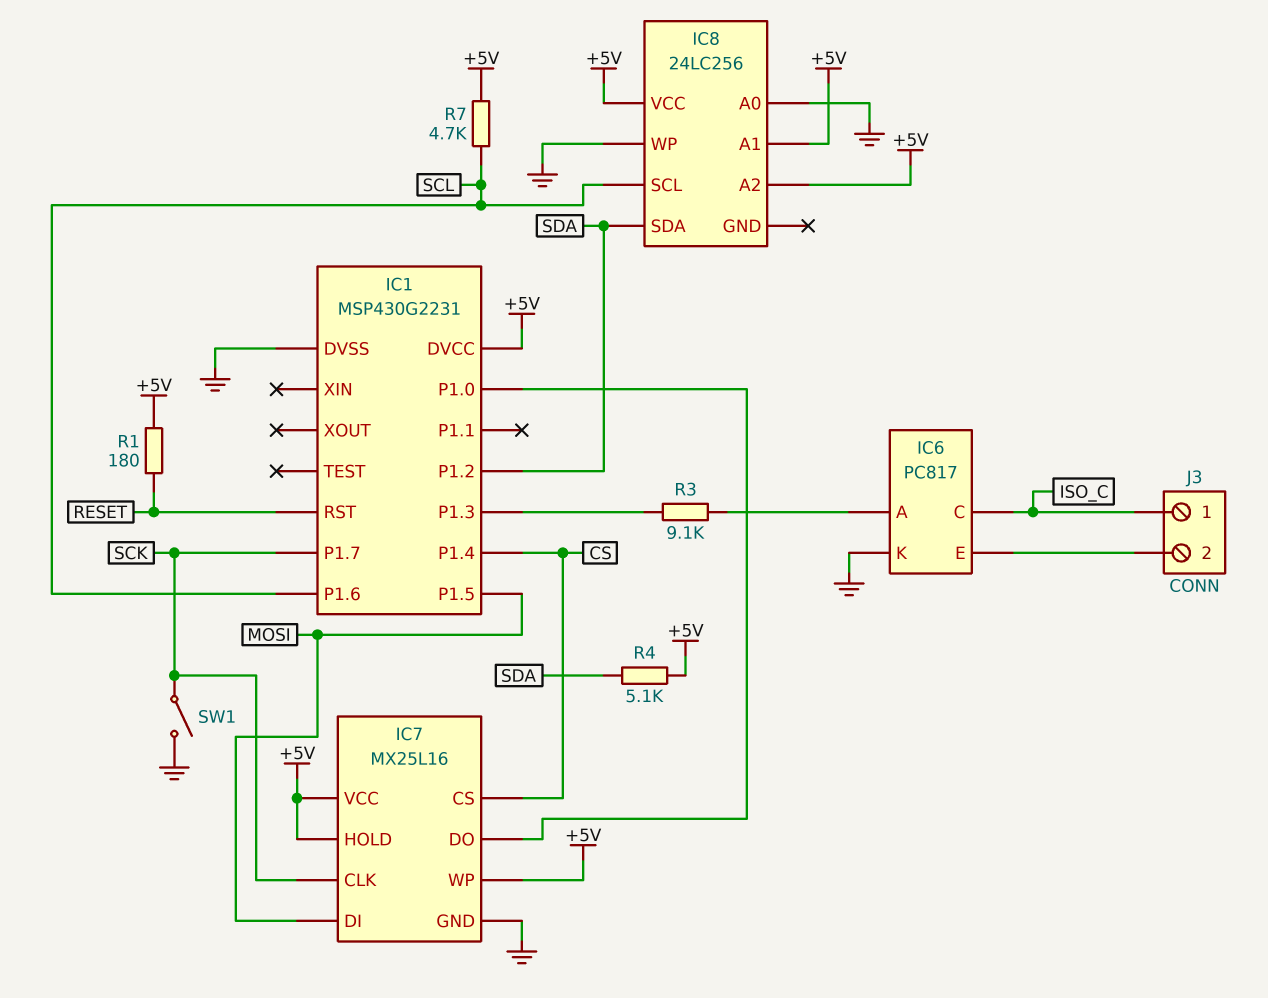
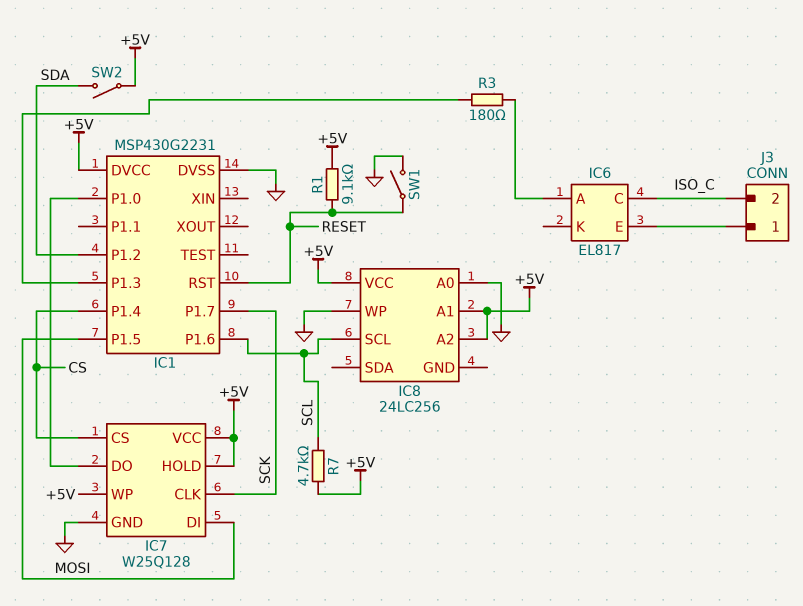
IC6: PC817 -> EL817
IC6 pin K: GND -> none
IC7: MX25L16 -> W25Q128
IC8 pin SDA: SDA -> none
J3 pin 1: ISO_C -> IC6/E
J3 pin 2: IC6/E -> ISO_C
R1: 180 (+5V, RESET) -> 9.1k (+5V, RESET)
R3: 9.1k (IC1/P1.3, IC6/A) -> 180 (IC1/P1.3, IC6/A)
R4: 5.1k (+5V, SDA) -> none
SW1: switch (GND, SCK) -> switch (GND, RESET)
SW2: none -> switch (+5V, SDA)

